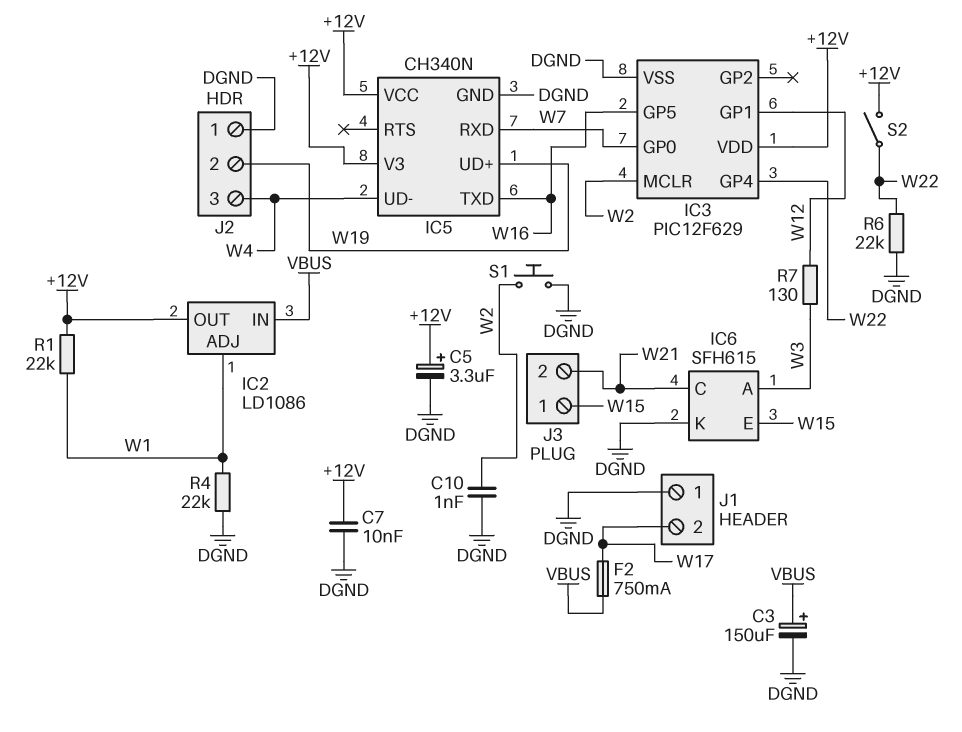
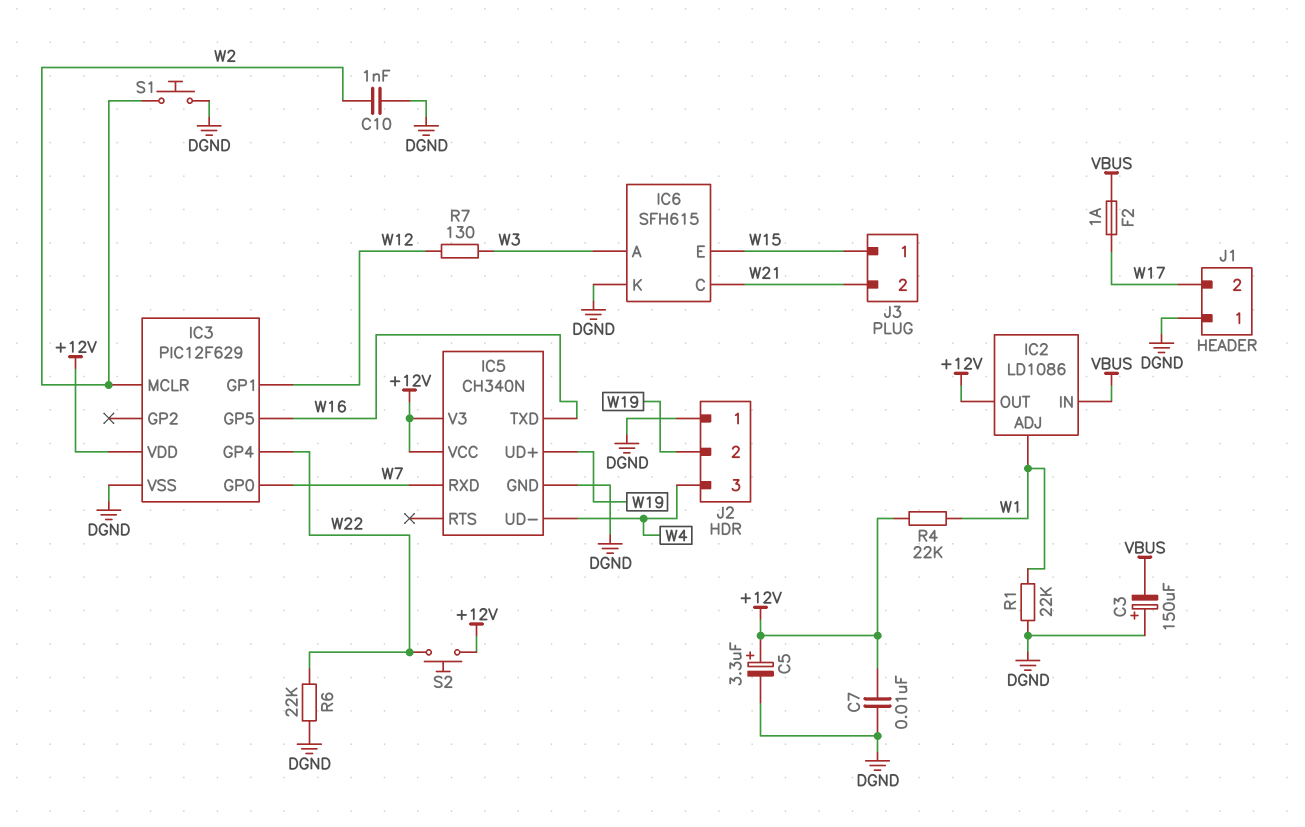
C3: 150uF (plus VBUS, minus DGND) -> 150uF (plus DGND, minus VBUS)
F2: 750mA (VBUS, W17) -> 1A (VBUS, W17)
R1: 22k (+12V, W1) -> 22k (DGND, W1)
R4: 22k (DGND, W1) -> 22k (+12V, W1)
S2: switch (+12V, W22) -> button (+12V, W22)

